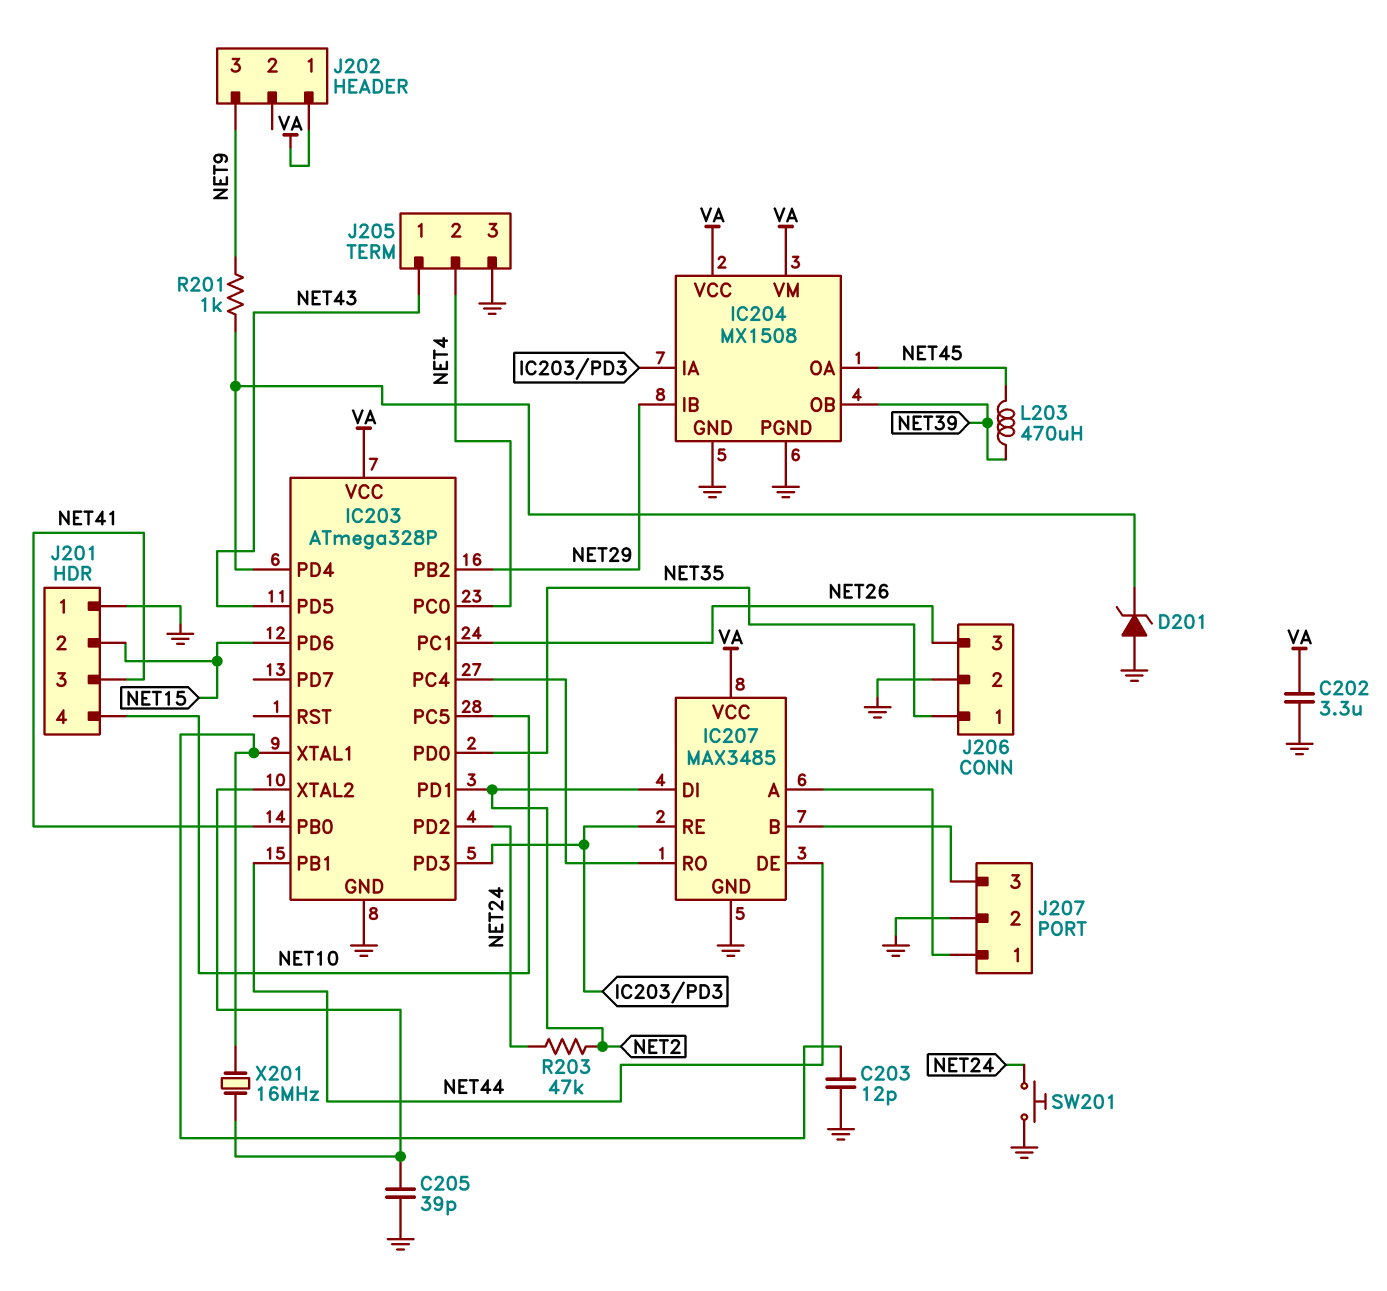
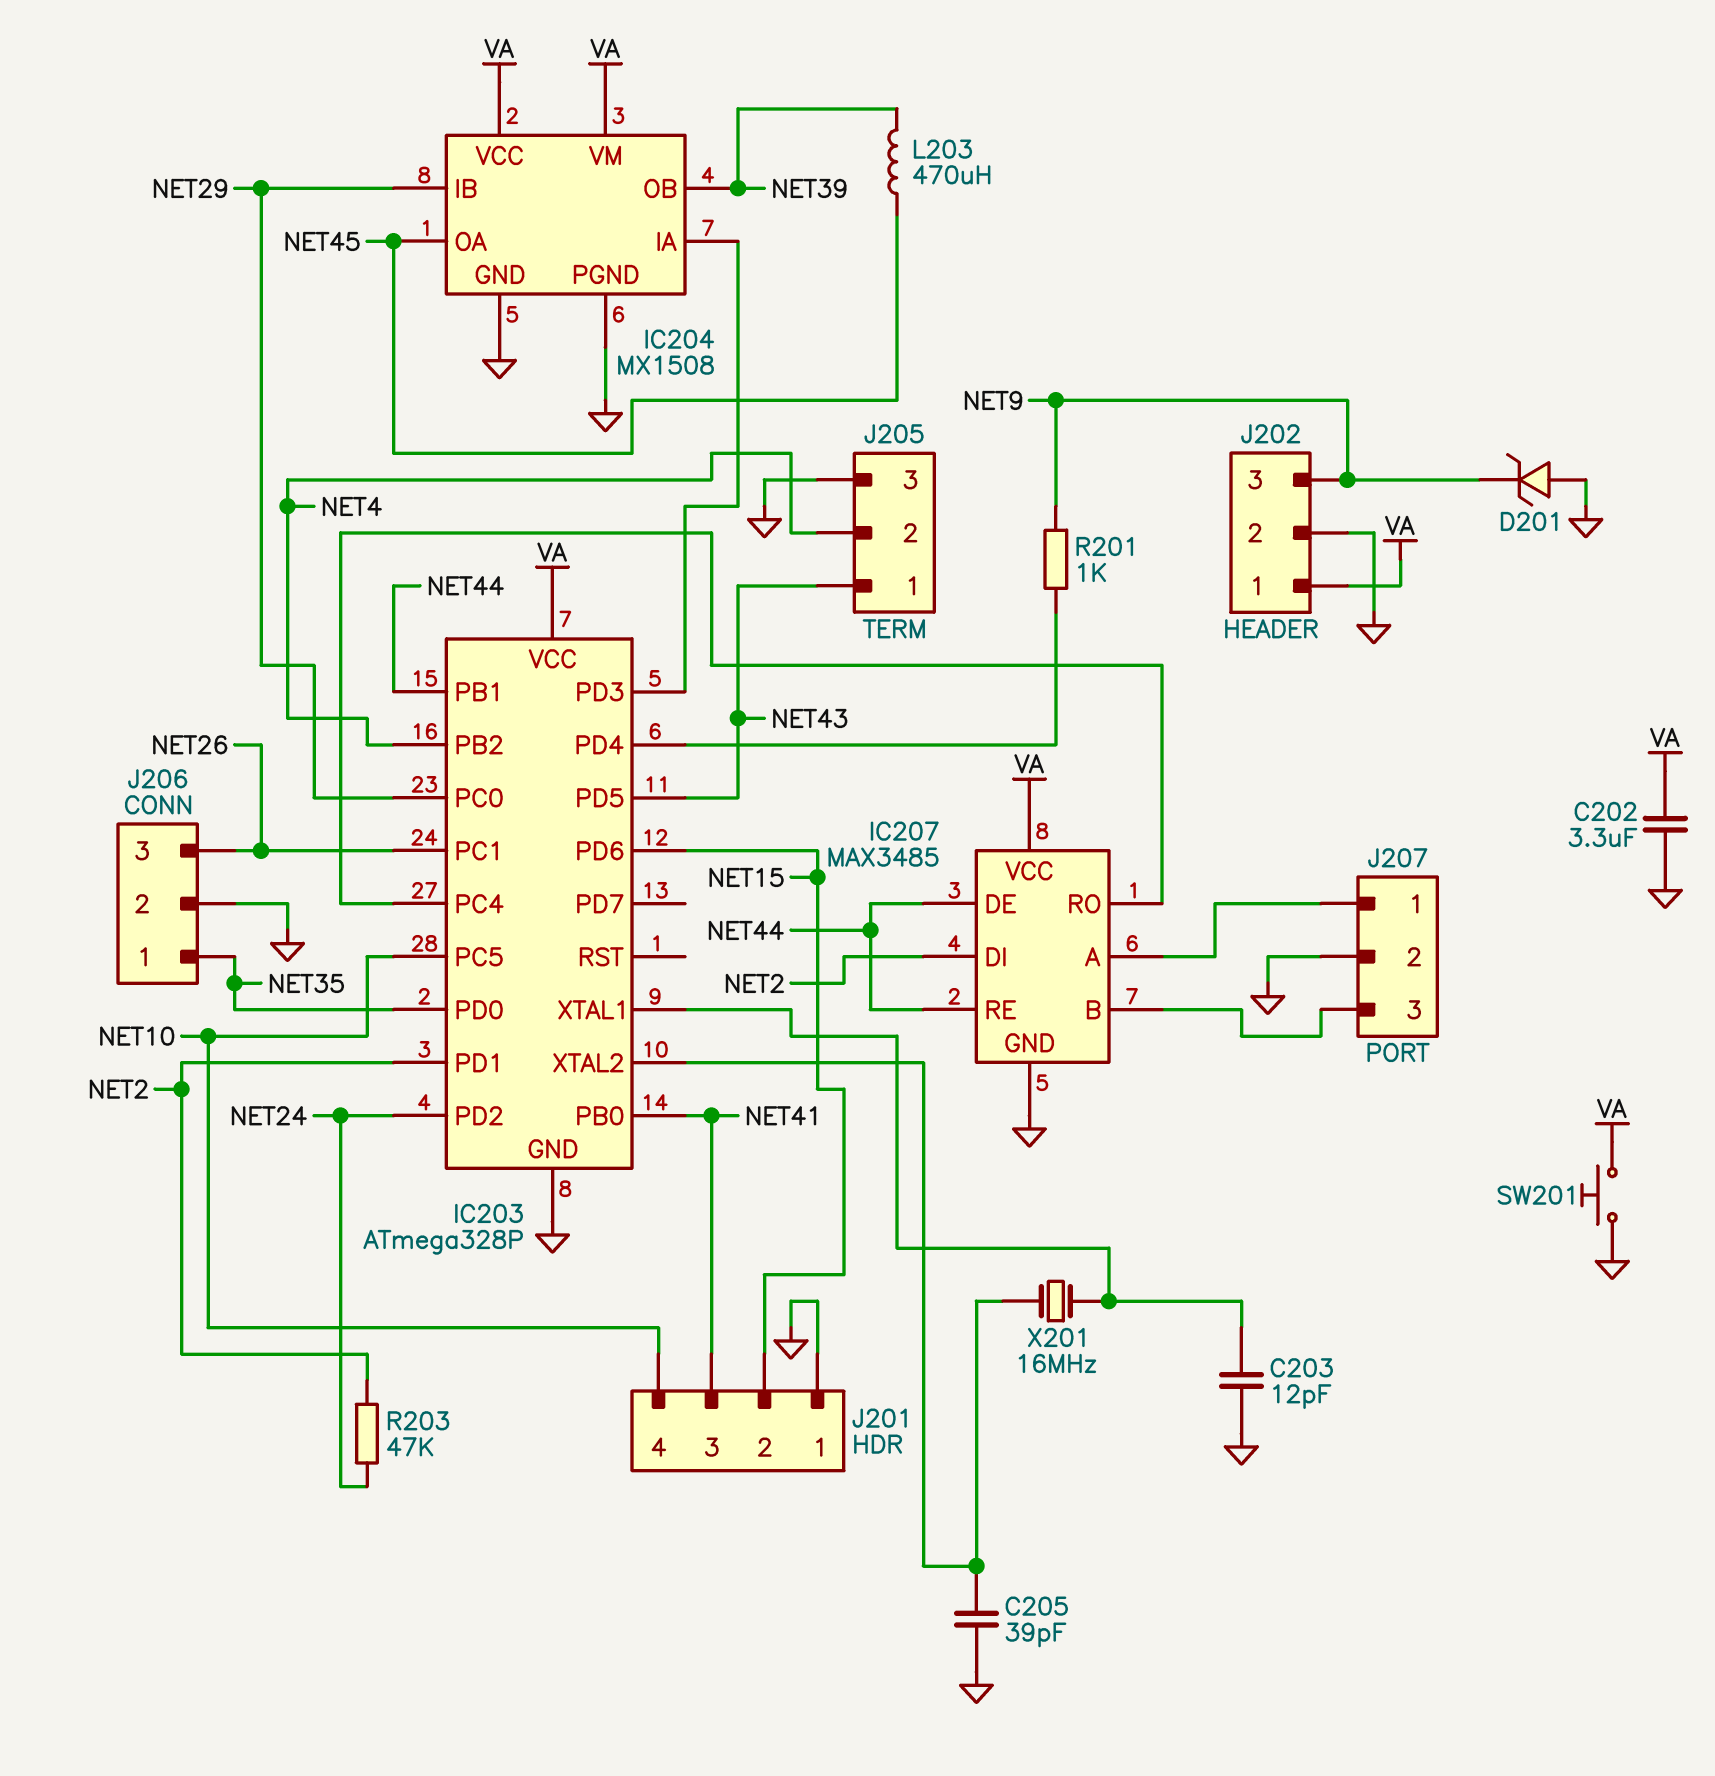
D201: zener (A GND, K IC203/PD4) -> zener (A GND, K NET9)
IC203 pin PB2: NET29 -> NET4
IC203 pin PC0: NET4 -> NET29
IC207 pin RE: IC203/PD3 -> NET44
J202 pin 2: none -> GND
SW201: button (GND, NET24) -> button (GND, VA)

